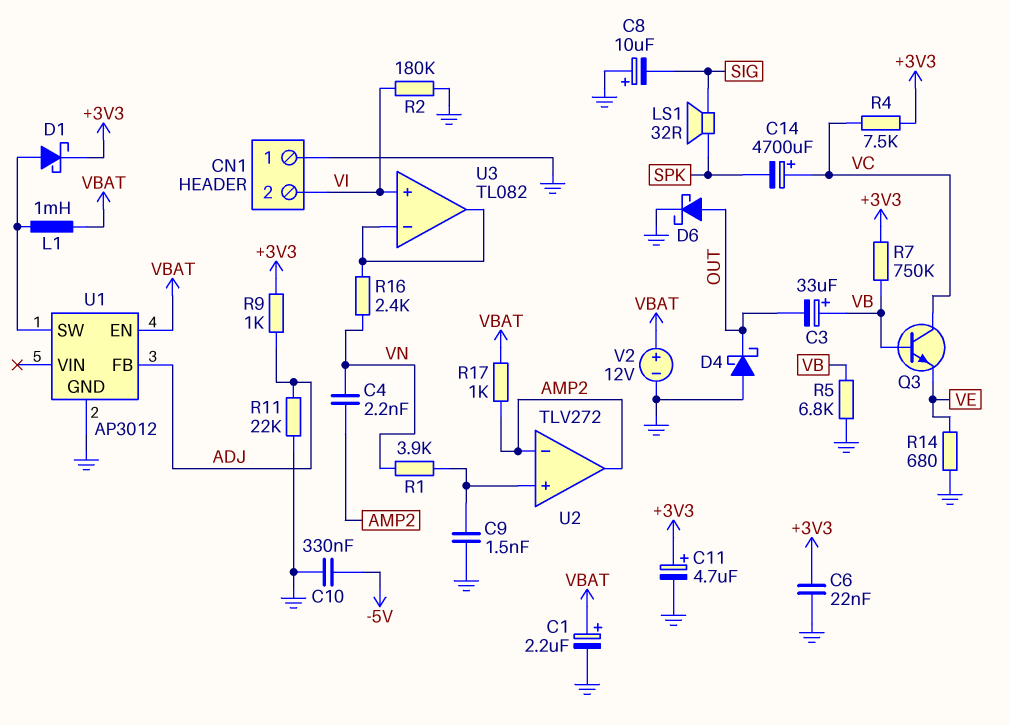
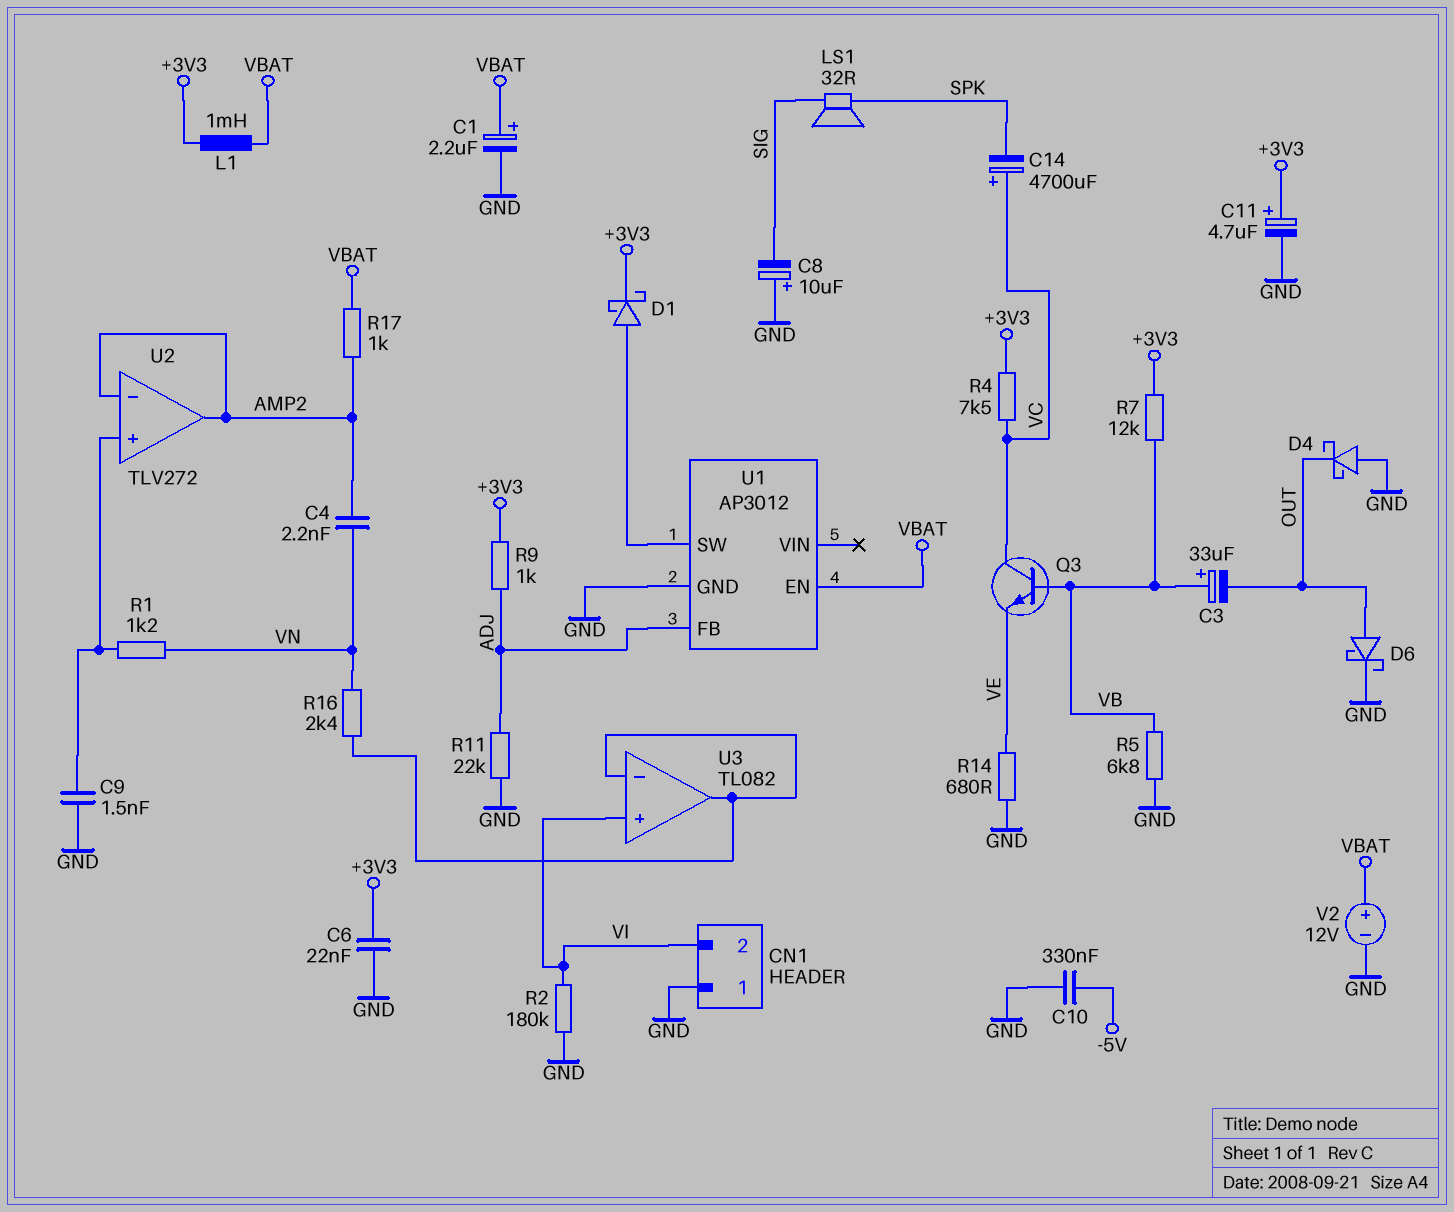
L1: 1mH (U1/SW, VBAT) -> 1mH (+3V3, VBAT)
R1: 3.9k (U2/in+, VN) -> 1.2k (U2/in+, VN)
R7: 750k (+3V3, VB) -> 12k (+3V3, VB)

